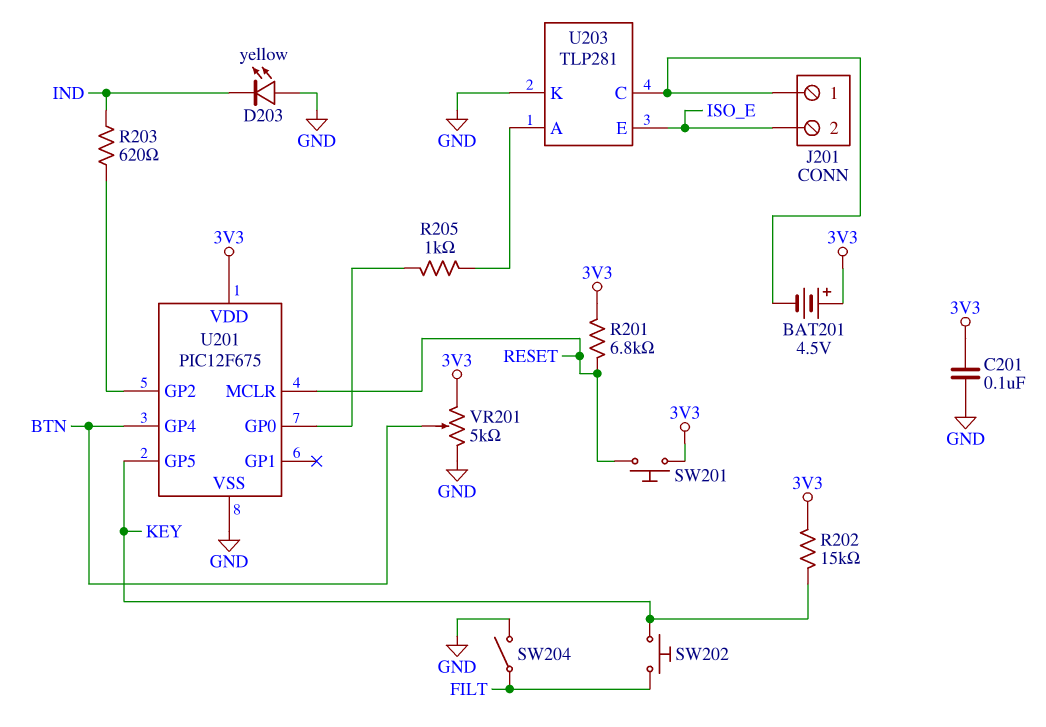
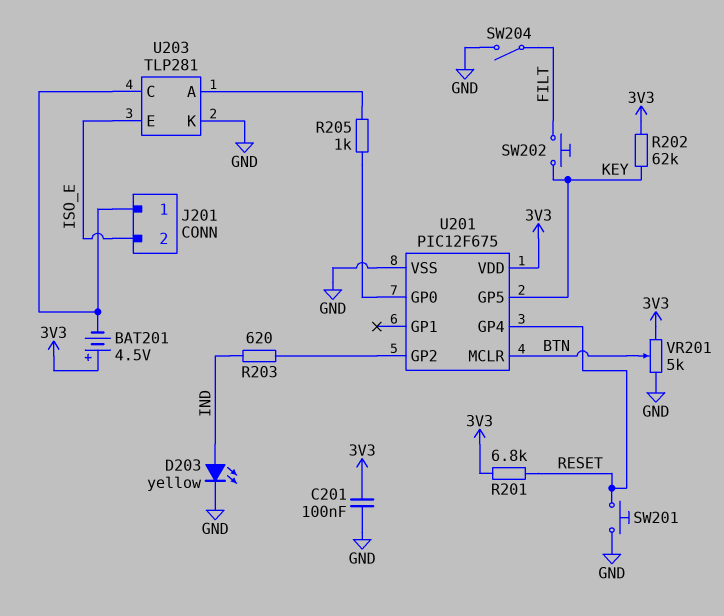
D203: LED yellow (A GND, K IND) -> LED yellow (A IND, K GND)
R202: 15k (3V3, KEY) -> 62k (3V3, KEY)
SW201: button (3V3, RESET) -> button (GND, RESET)
U201 pin GP4: BTN -> RESET
U201 pin MCLR: RESET -> BTN

